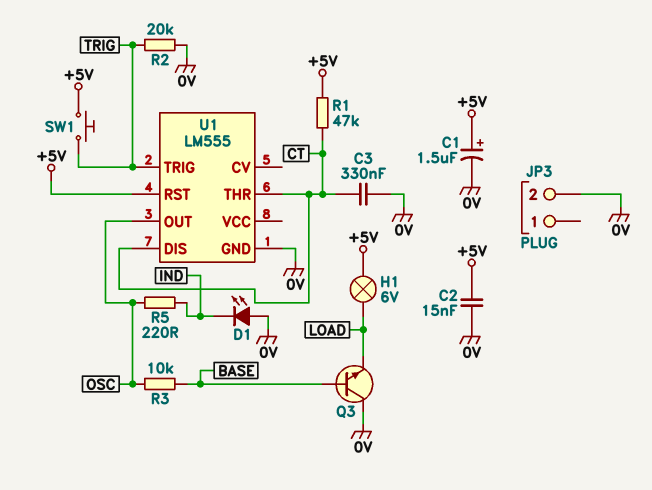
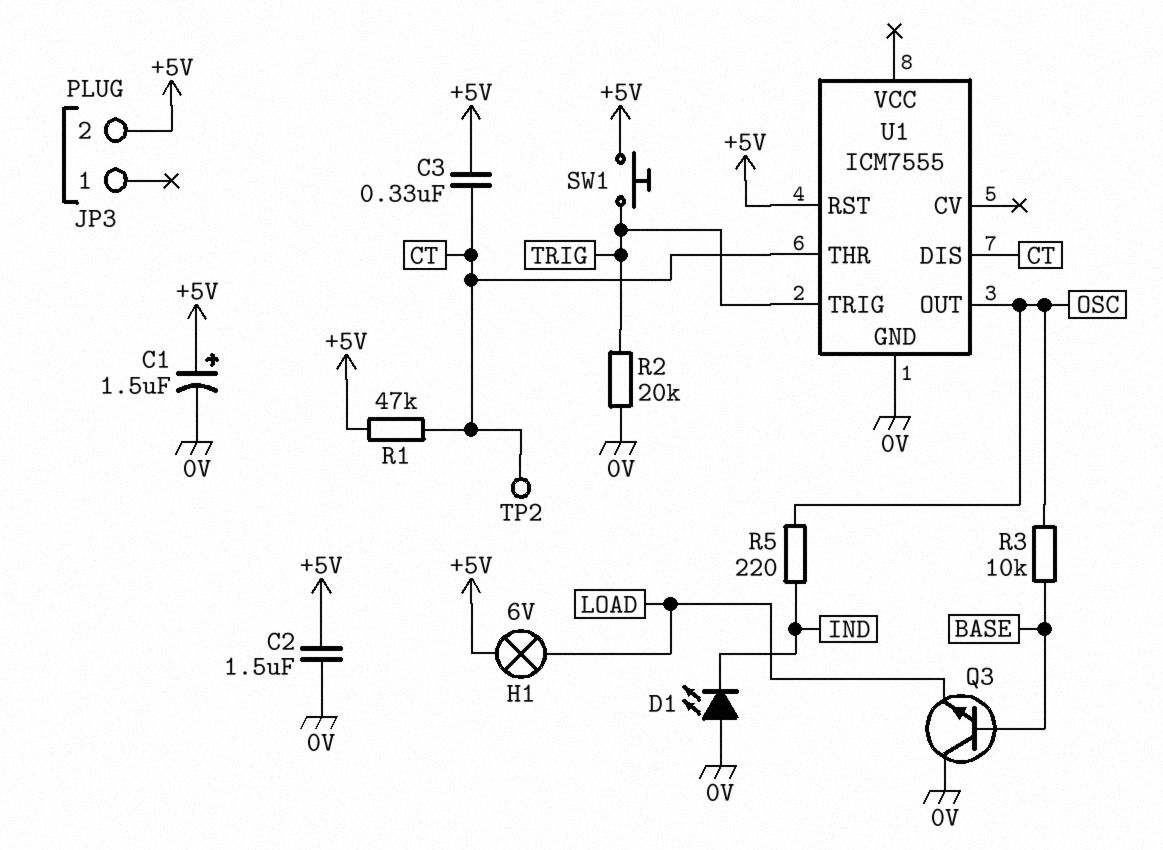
C2: 15nF (+5V, 0V) -> 1.5uF (+5V, 0V)
C3: 330nF (0V, CT) -> 330nF (+5V, CT)
JP3 pin 2: 0V -> +5V
TP2: none -> test point (CT)
U1: LM555 -> ICM7555

